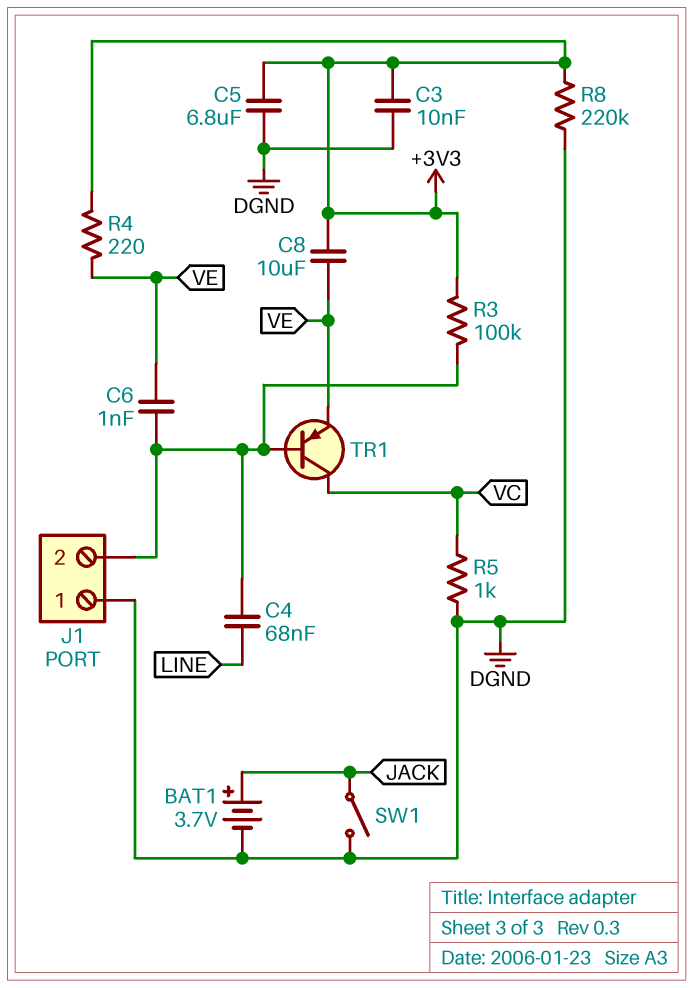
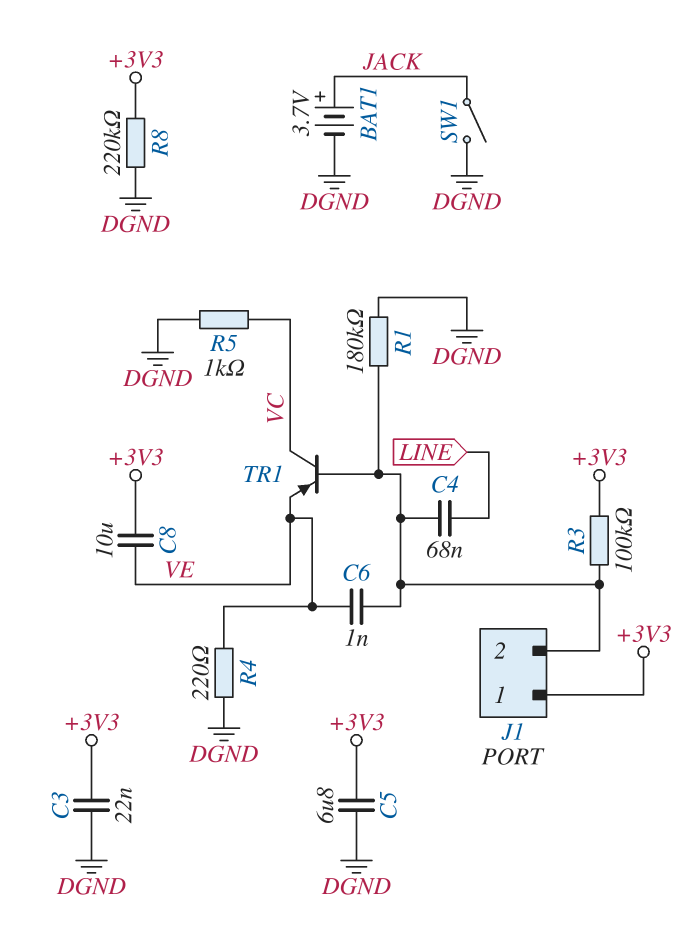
C3: 10nF (+3V3, DGND) -> 22nF (+3V3, DGND)
J1 pin 1: DGND -> +3V3
R1: none -> 180k (DGND, J1/2)
R4: 220 (+3V3, VE) -> 220 (DGND, VE)

